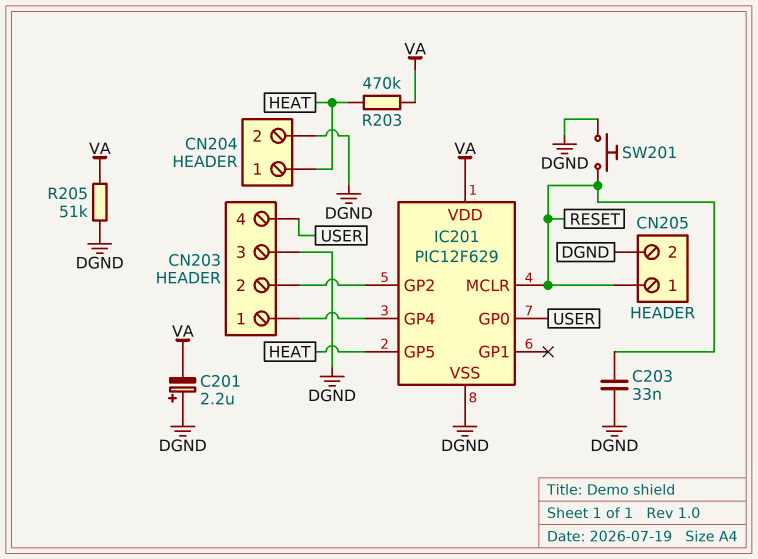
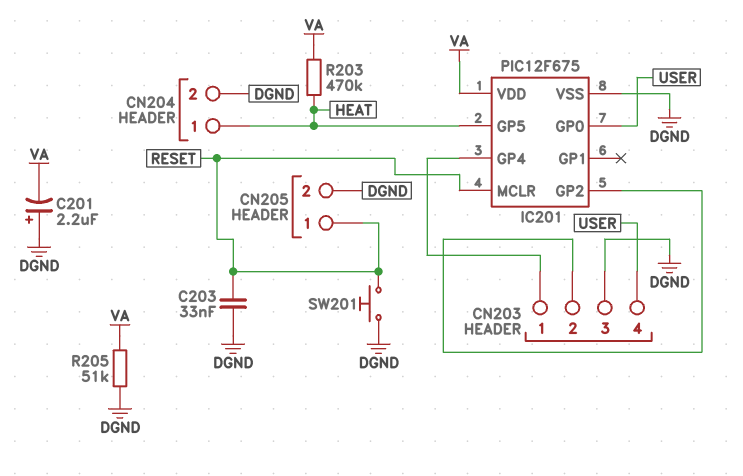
IC201: PIC12F629 -> PIC12F675

